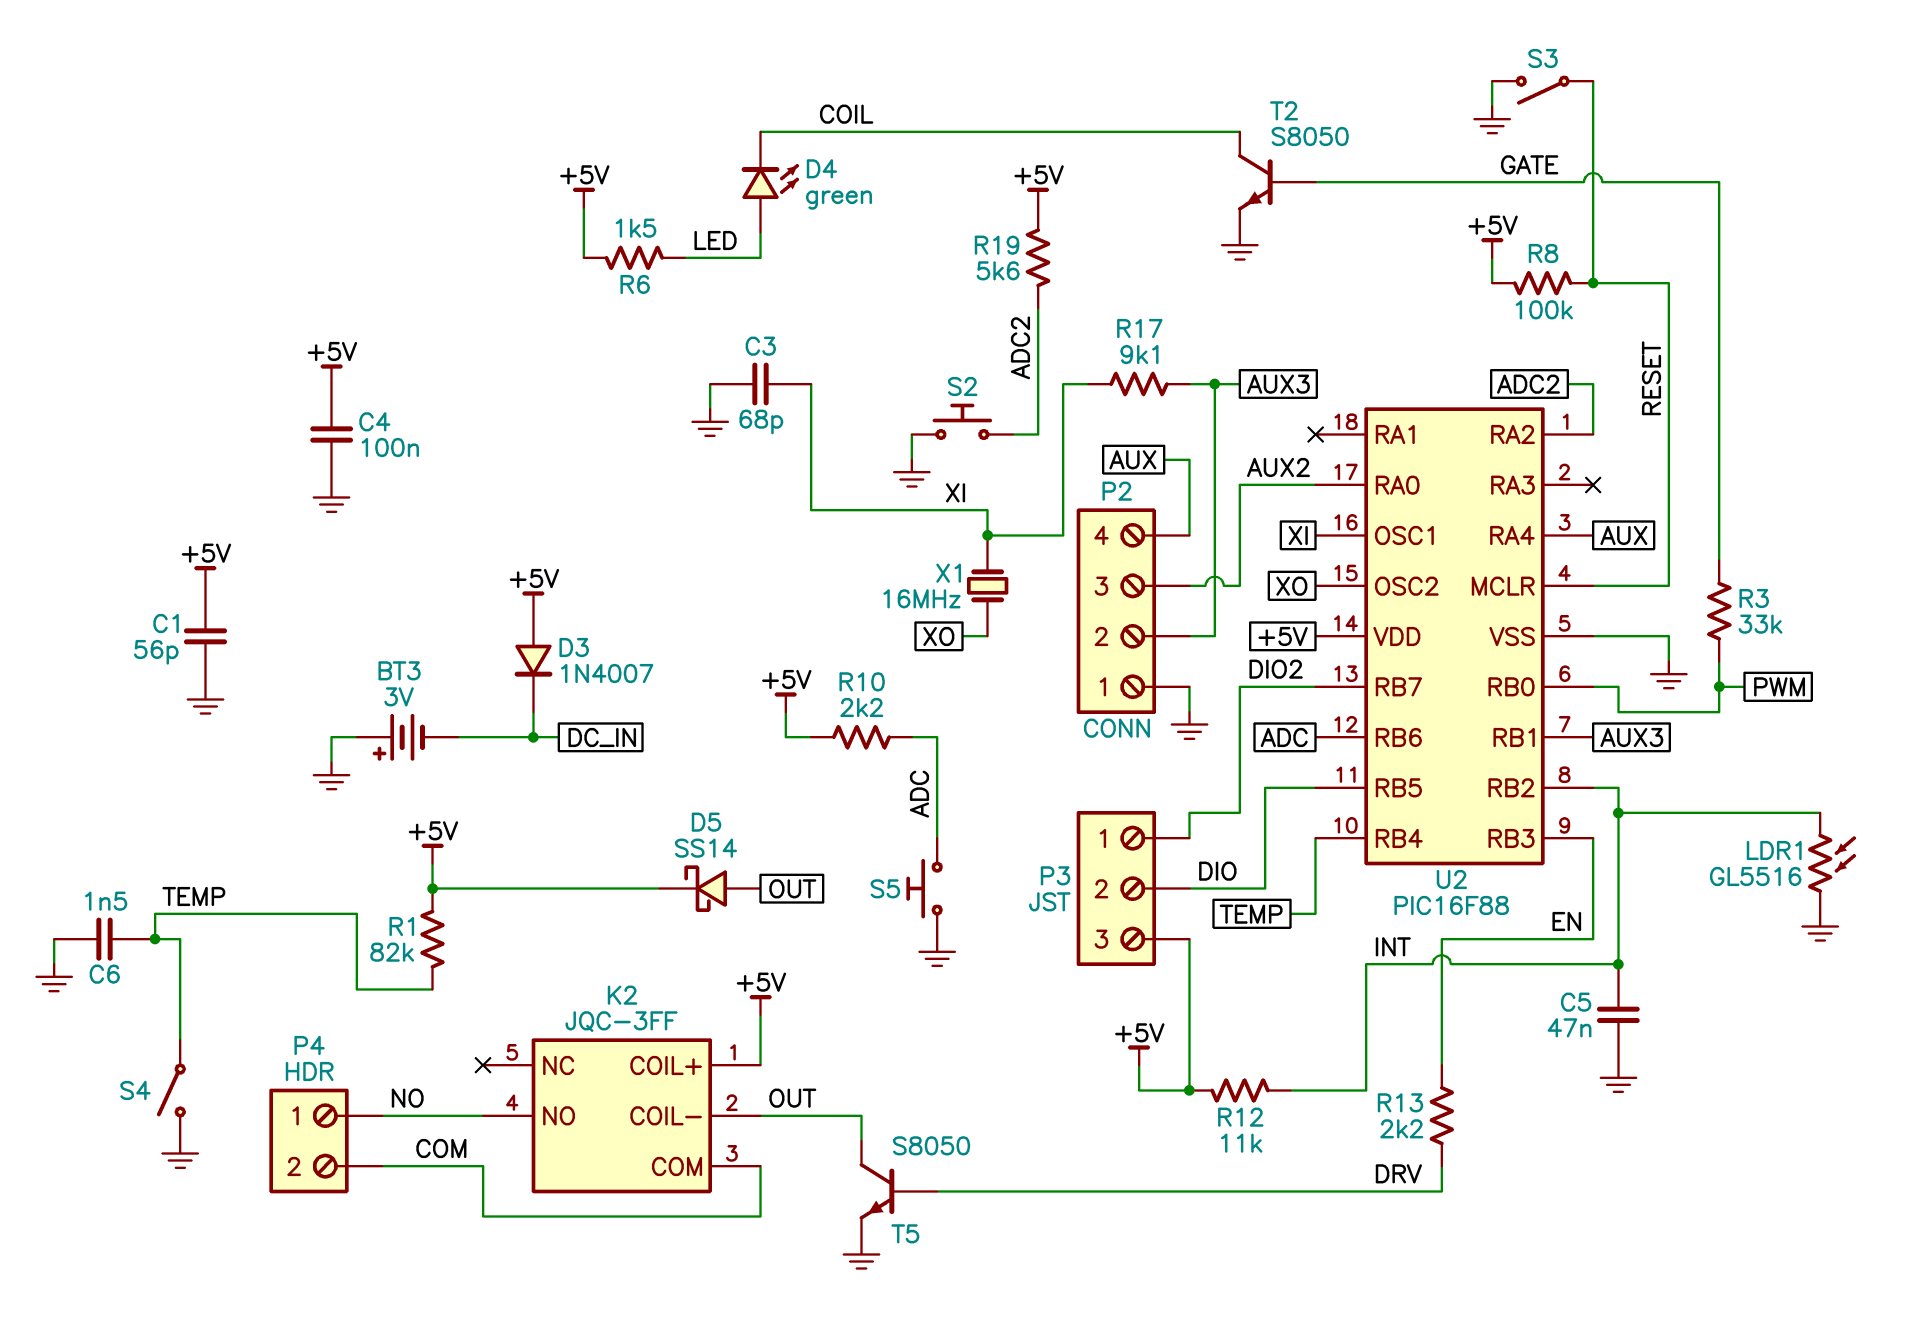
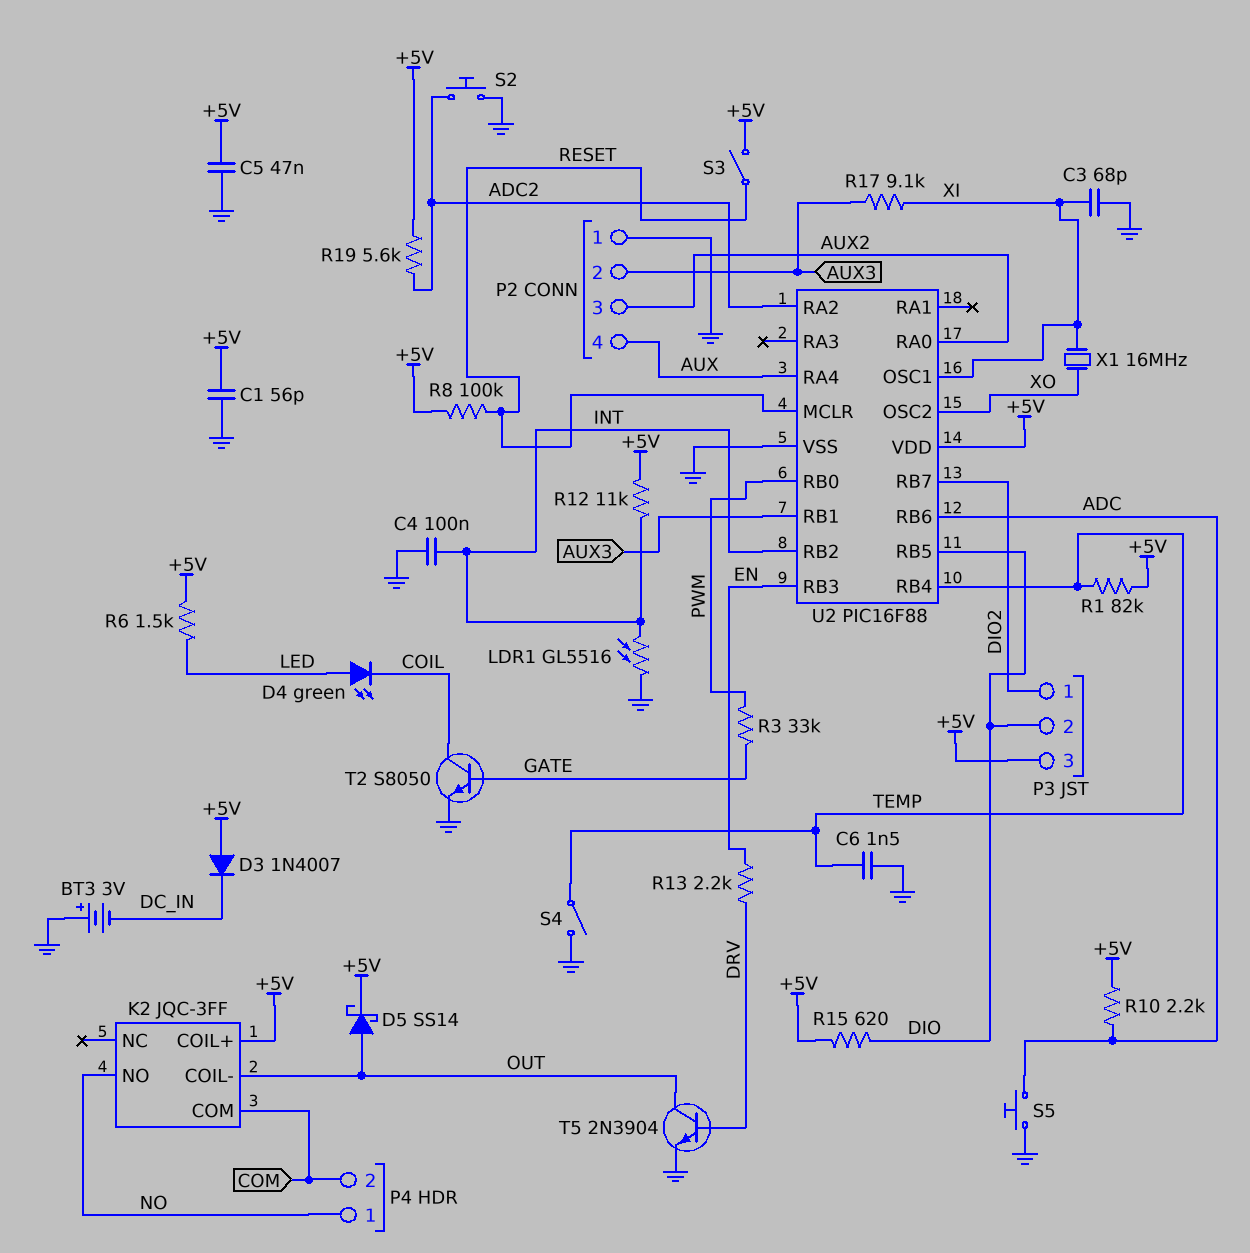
C4: 100nF (+5V, GND) -> 100nF (GND, INT)
C5: 47nF (GND, INT) -> 47nF (+5V, GND)
R15: none -> 620 (+5V, DIO)
S3: switch (GND, RESET) -> switch (+5V, RESET)
T5: NPN S8050 (B DRV, C OUT, E GND) -> NPN 2N3904 (B DRV, C OUT, E GND)

